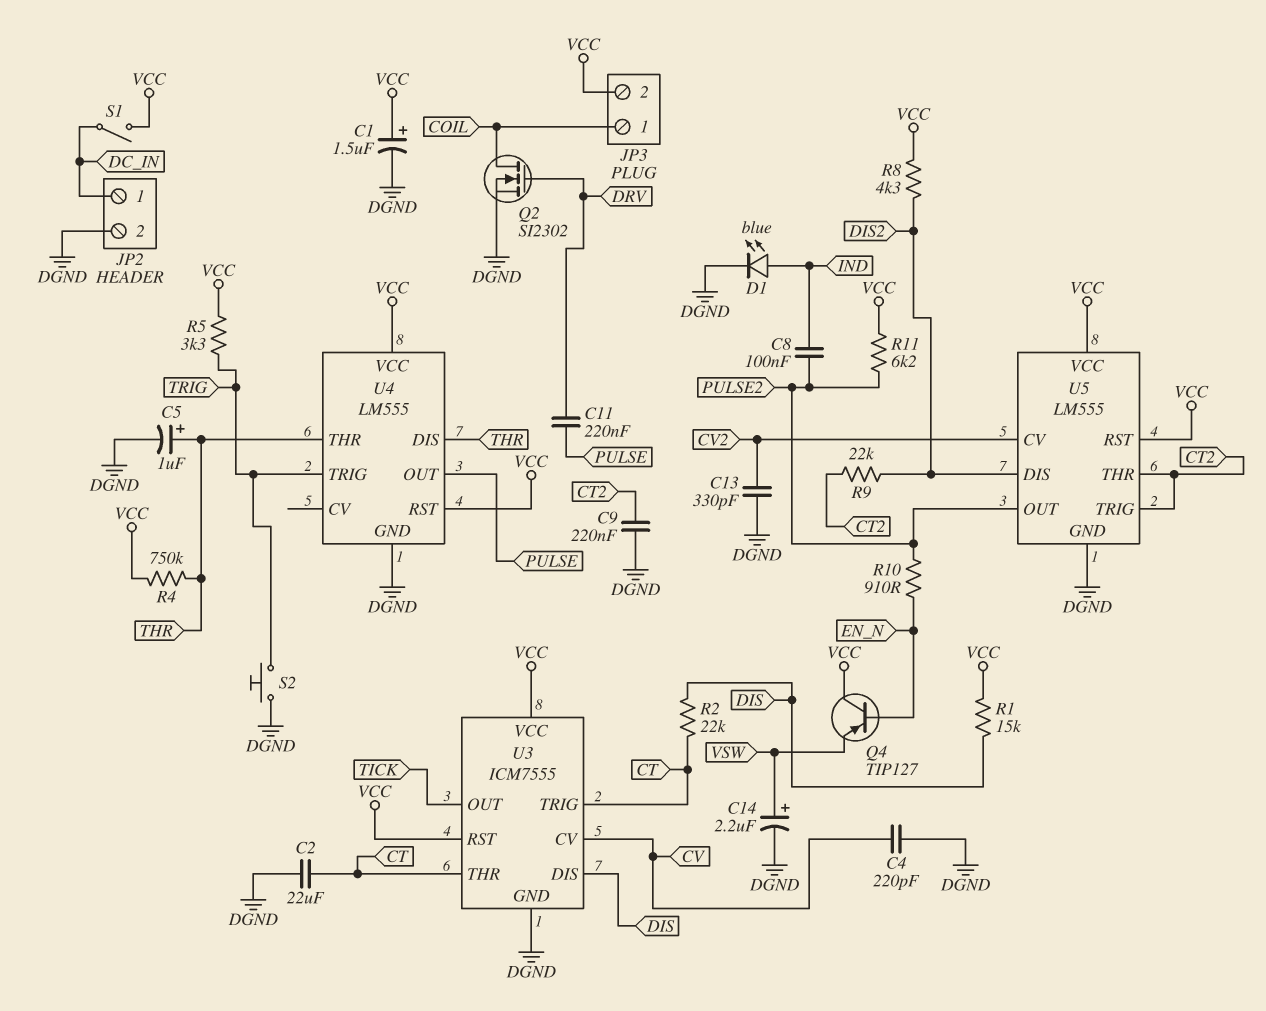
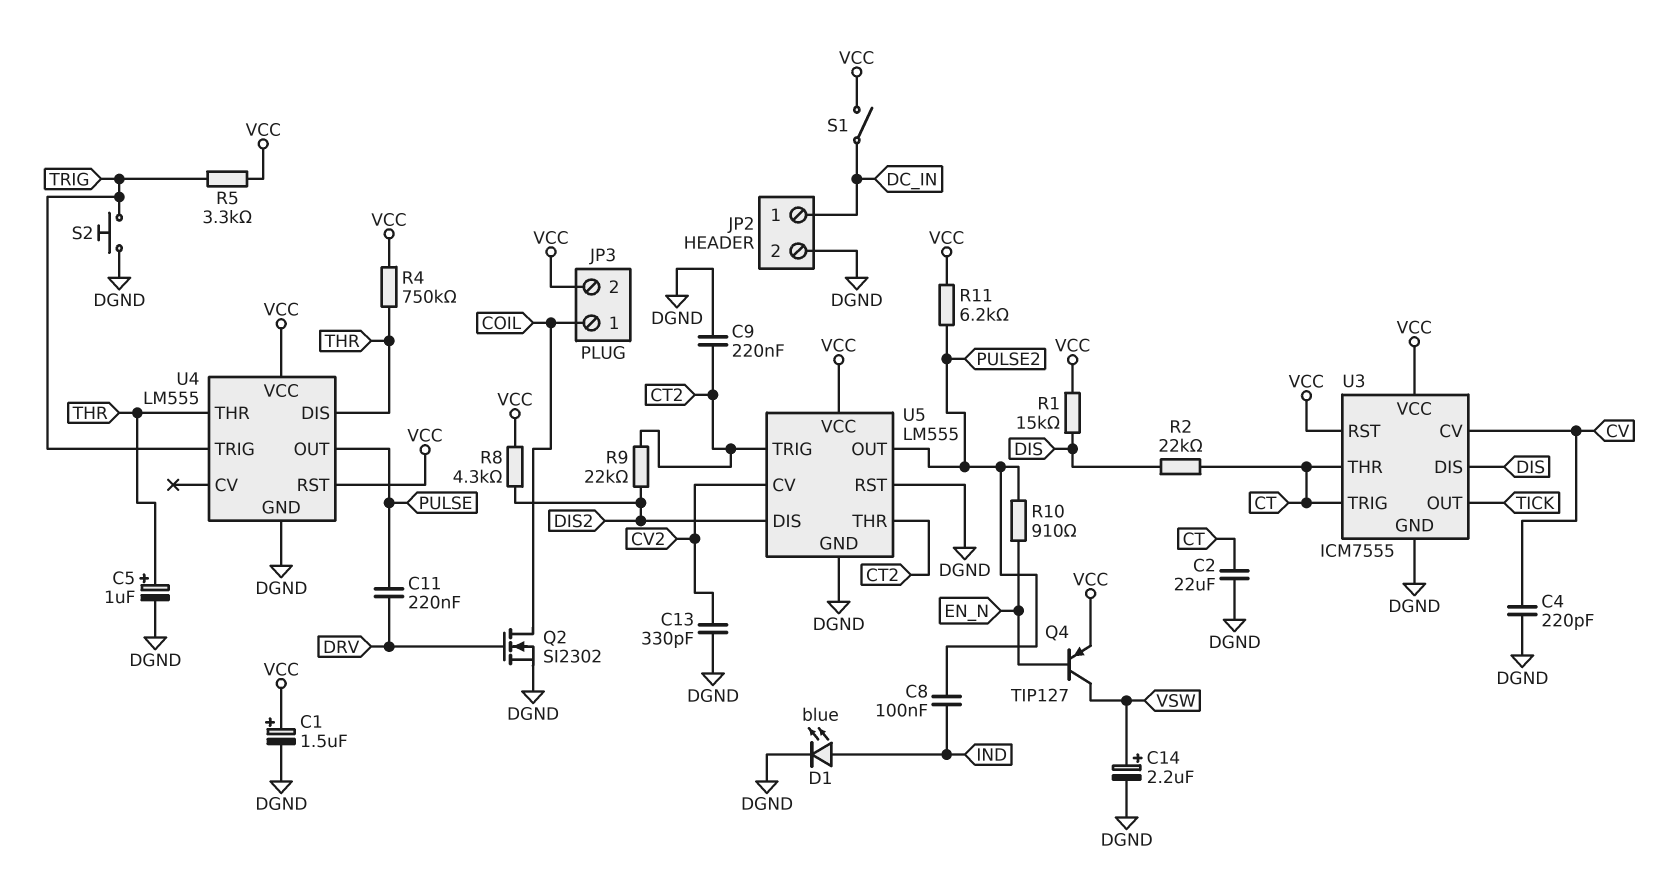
Q4: PNP TIP127 (B EN_N, C VCC, E VSW) -> PNP TIP127 (B EN_N, C VSW, E VCC)
U5 pin RST: VCC -> DGND

